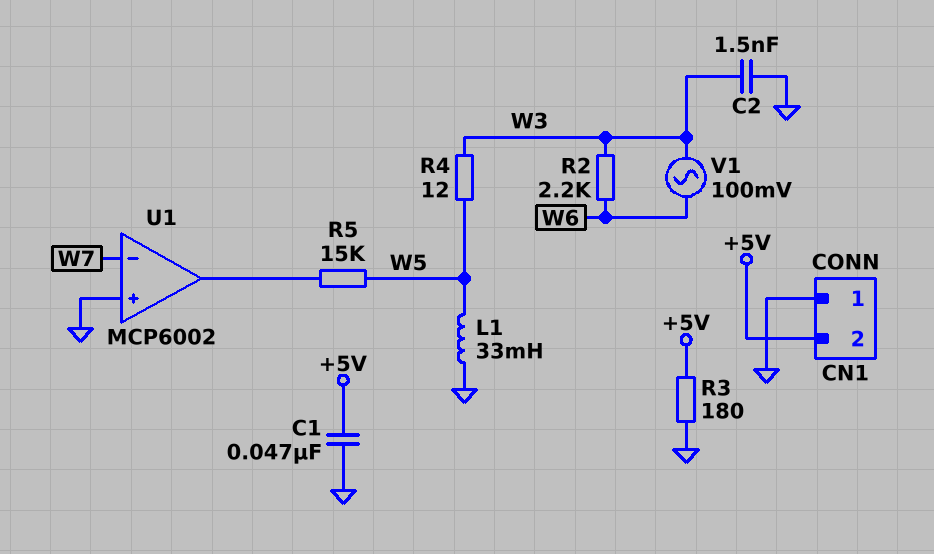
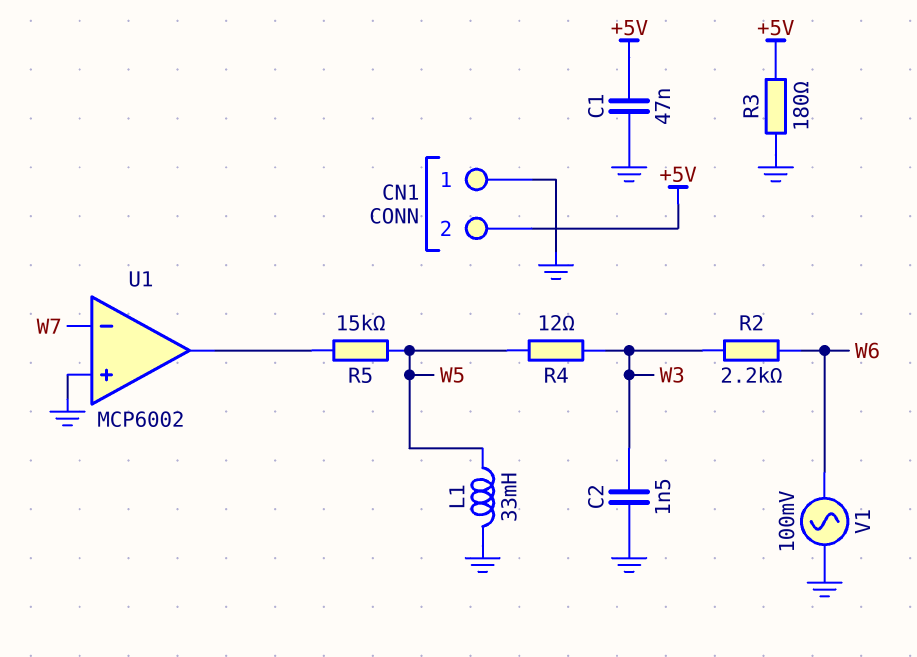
V1: AC 100mV (W3, W6) -> AC 100mV (GND, W6)

